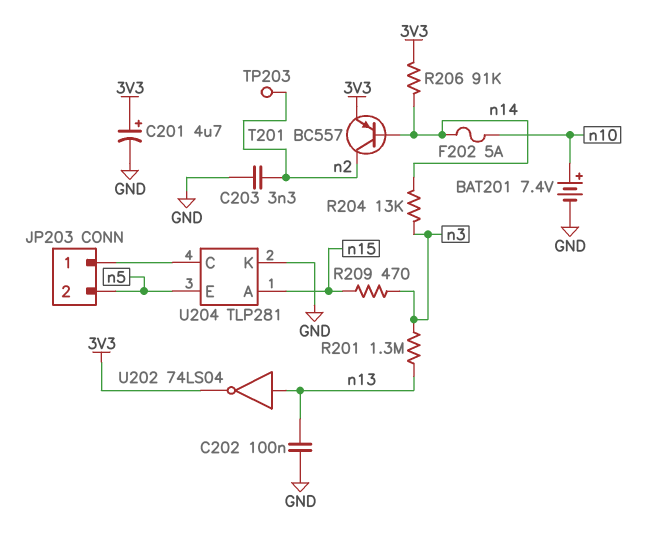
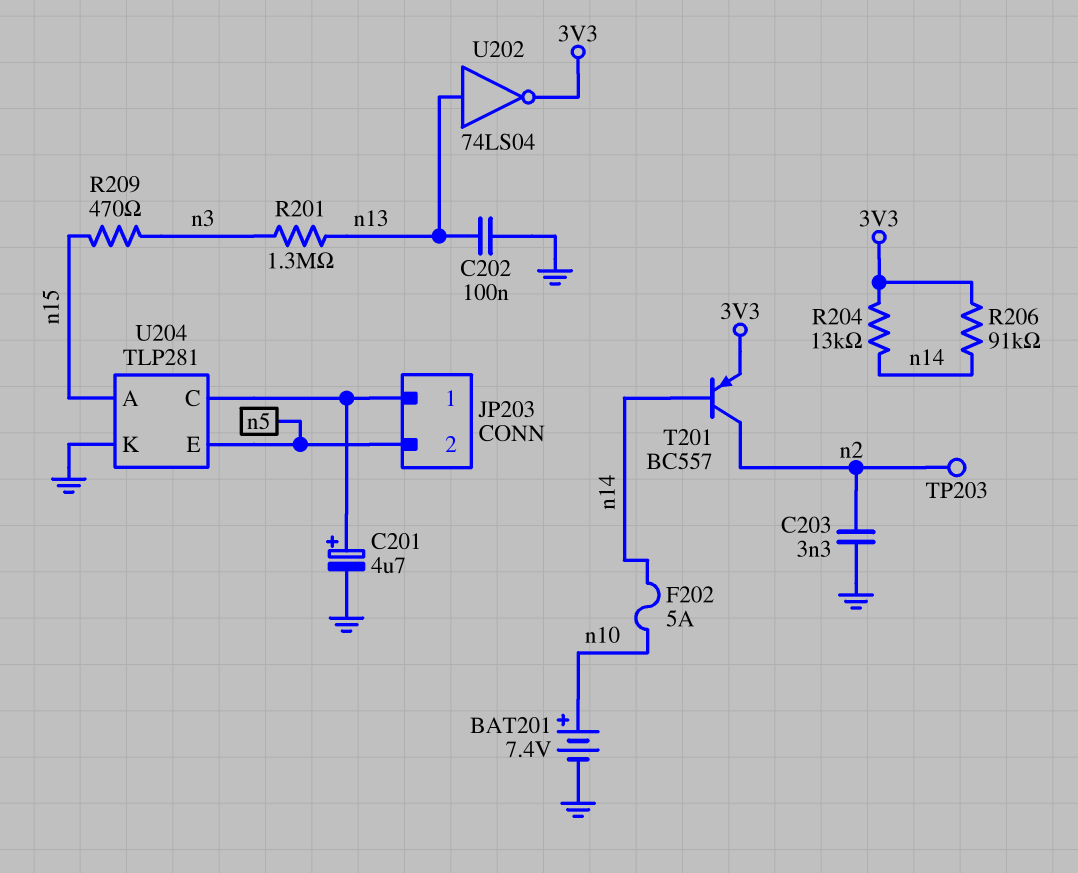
C201: 4.7uF (plus 3V3, minus GND) -> 4.7uF (plus JP203/1, minus GND)
R204: 13k (n3, n14) -> 13k (3V3, n14)

